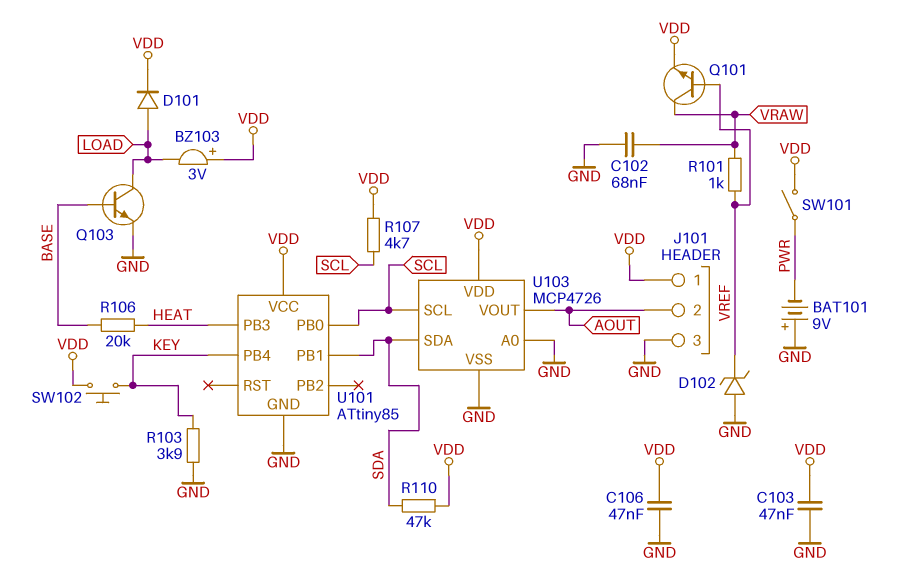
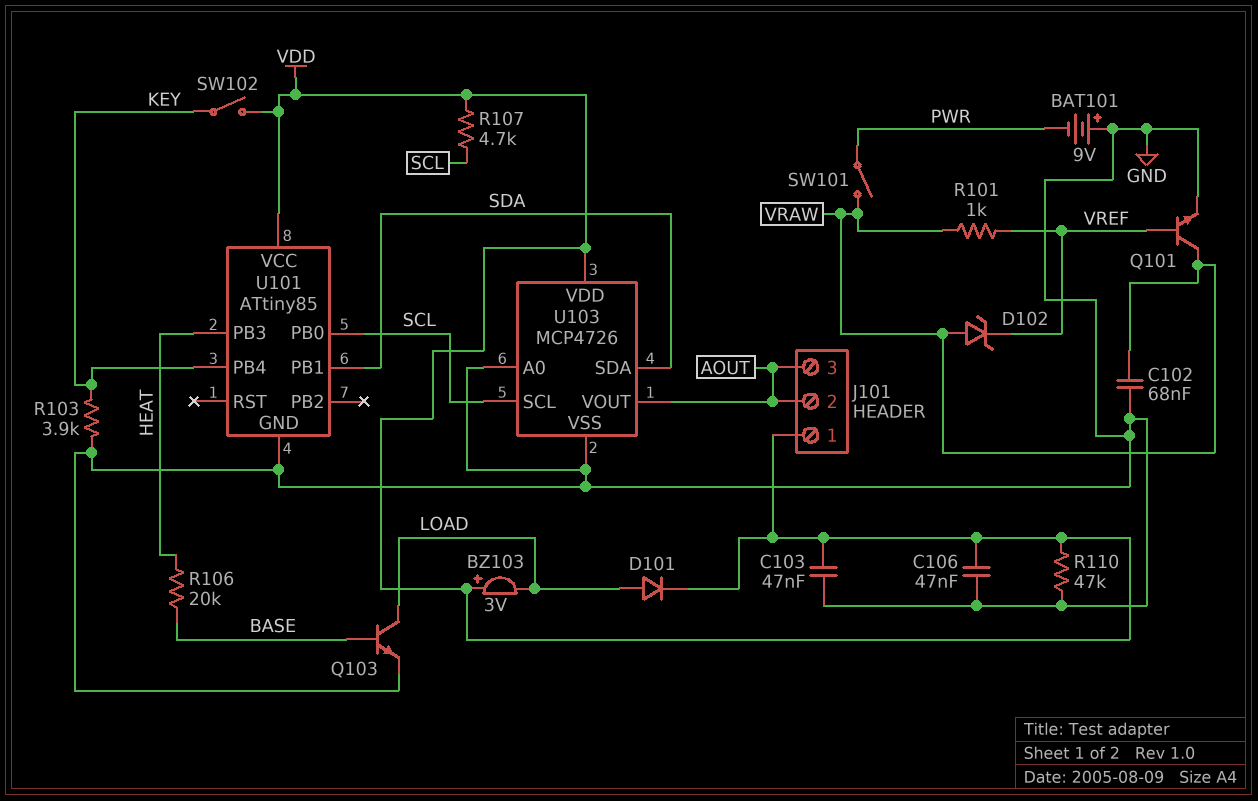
D102: zener (A GND, K VREF) -> zener (A VRAW, K VREF)
J101 pin 3: GND -> AOUT
Q101: NPN (B VREF, C VRAW, E VDD) -> NPN (B VREF, C VRAW, E GND)
R110: 47k (SDA, VDD) -> 47k (GND, VDD)
SW101: switch (PWR, VDD) -> switch (PWR, VRAW)
SW102: button (KEY, VDD) -> switch (KEY, VDD)

